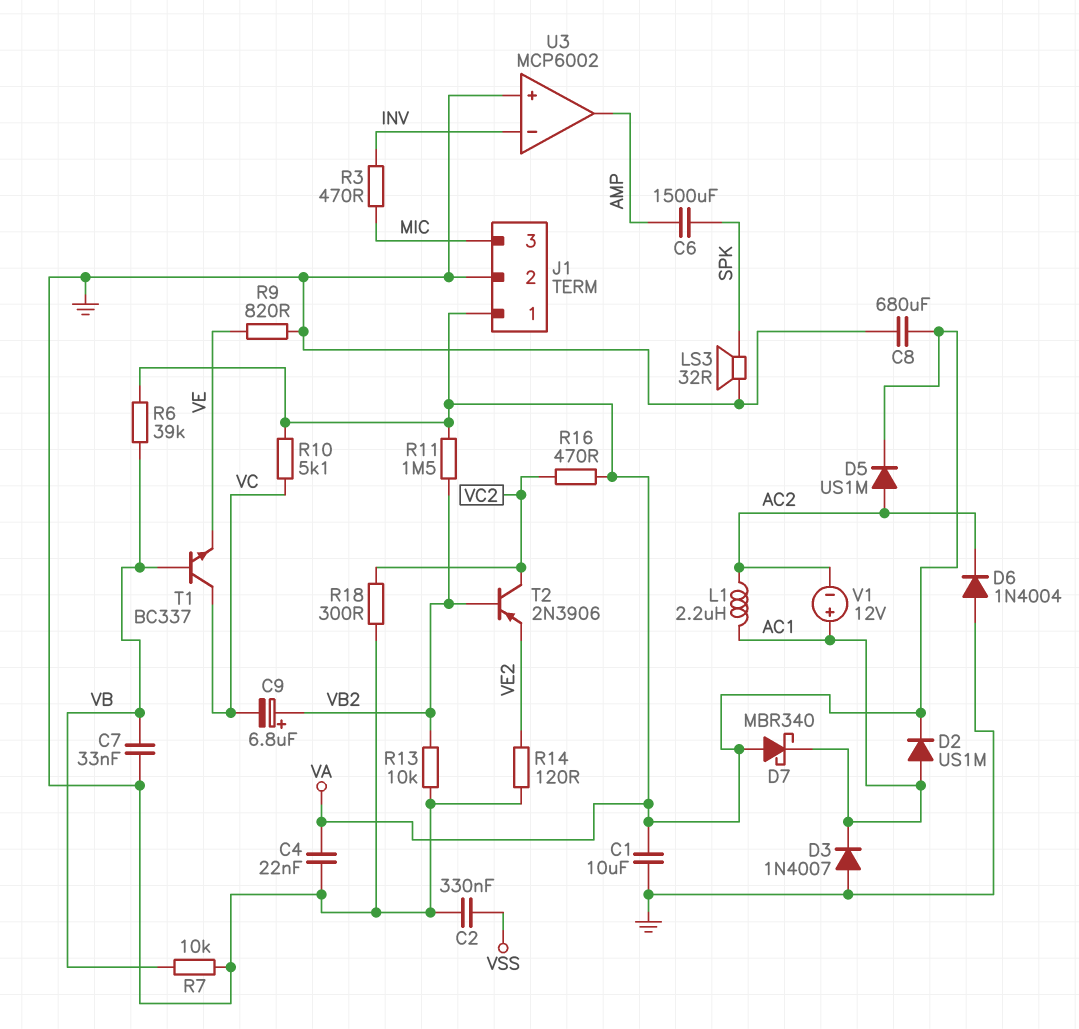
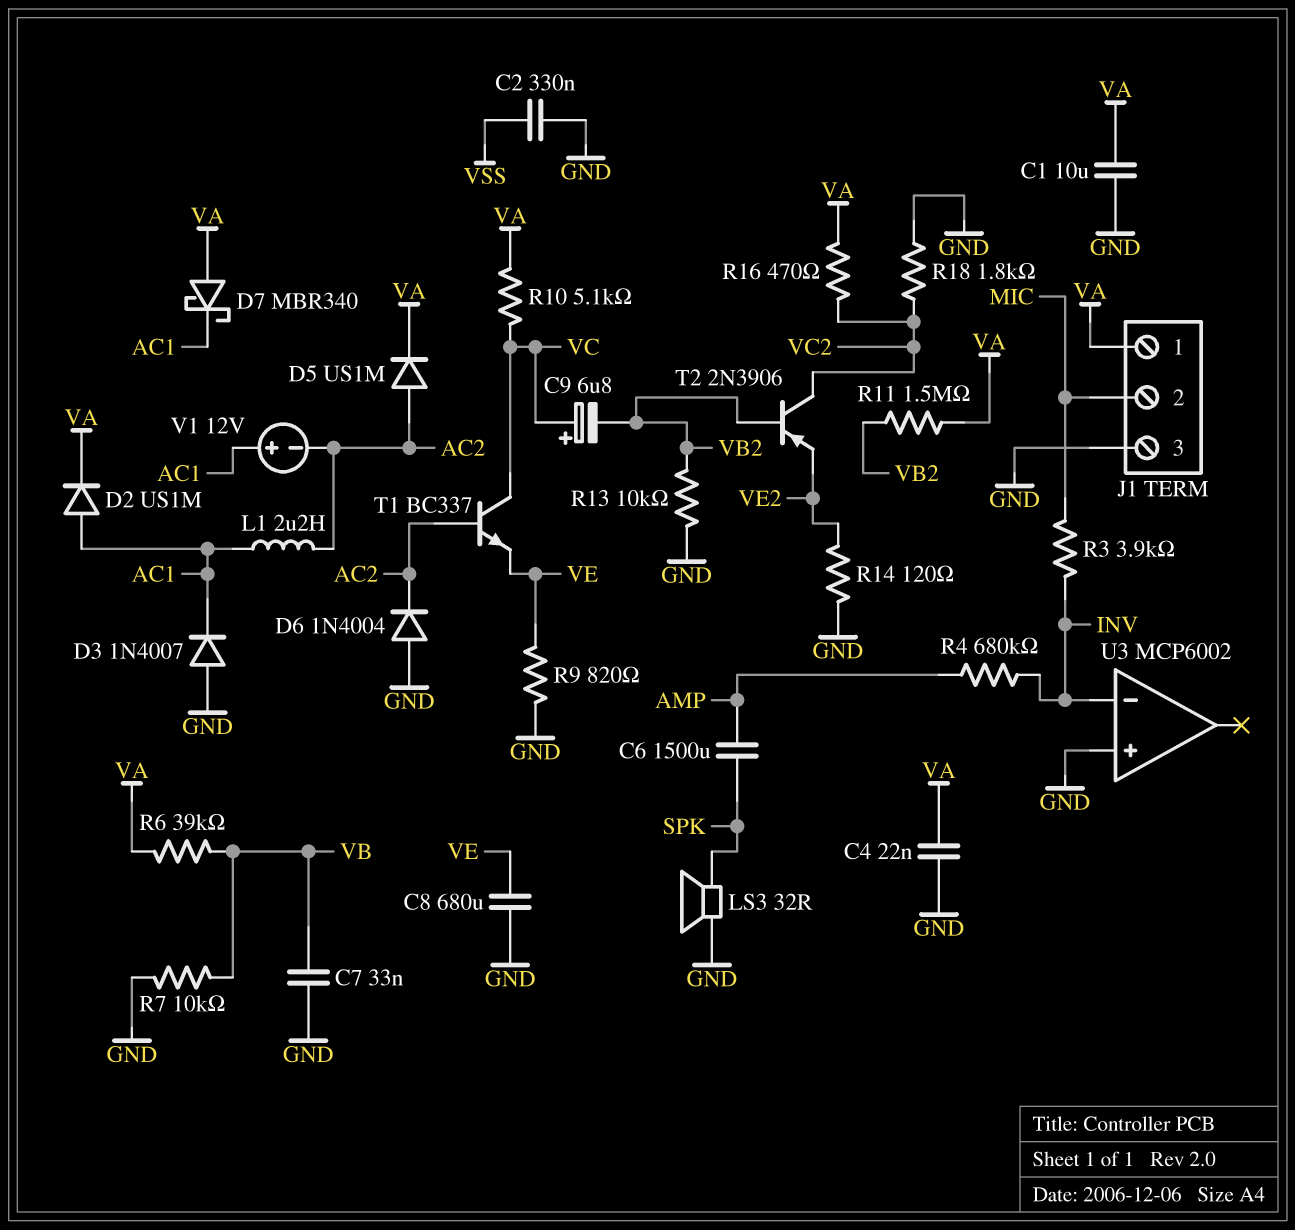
C8: 680uF (GND, VA) -> 680uF (GND, VE)
C9: 6.8uF (plus VB2, minus VC) -> 6.8uF (plus VC, minus VB2)
J1 pin 2: GND -> MIC
J1 pin 3: MIC -> GND
R3: 470 (INV, MIC) -> 3.9k (INV, MIC)
R4: none -> 680k (AMP, INV)
R18: 300 (GND, VC2) -> 1.8k (GND, VC2)
T1: NPN BC337 (B VB, C VC, E VE) -> NPN BC337 (B AC2, C VC, E VE)
U3 pin out: AMP -> none

